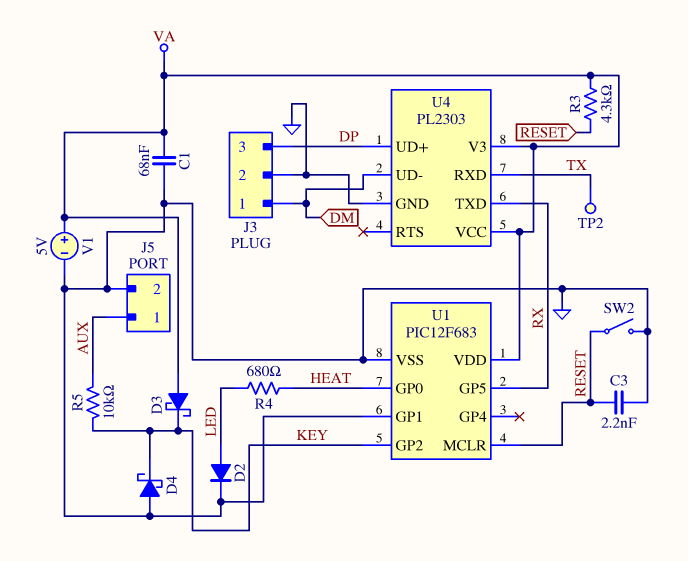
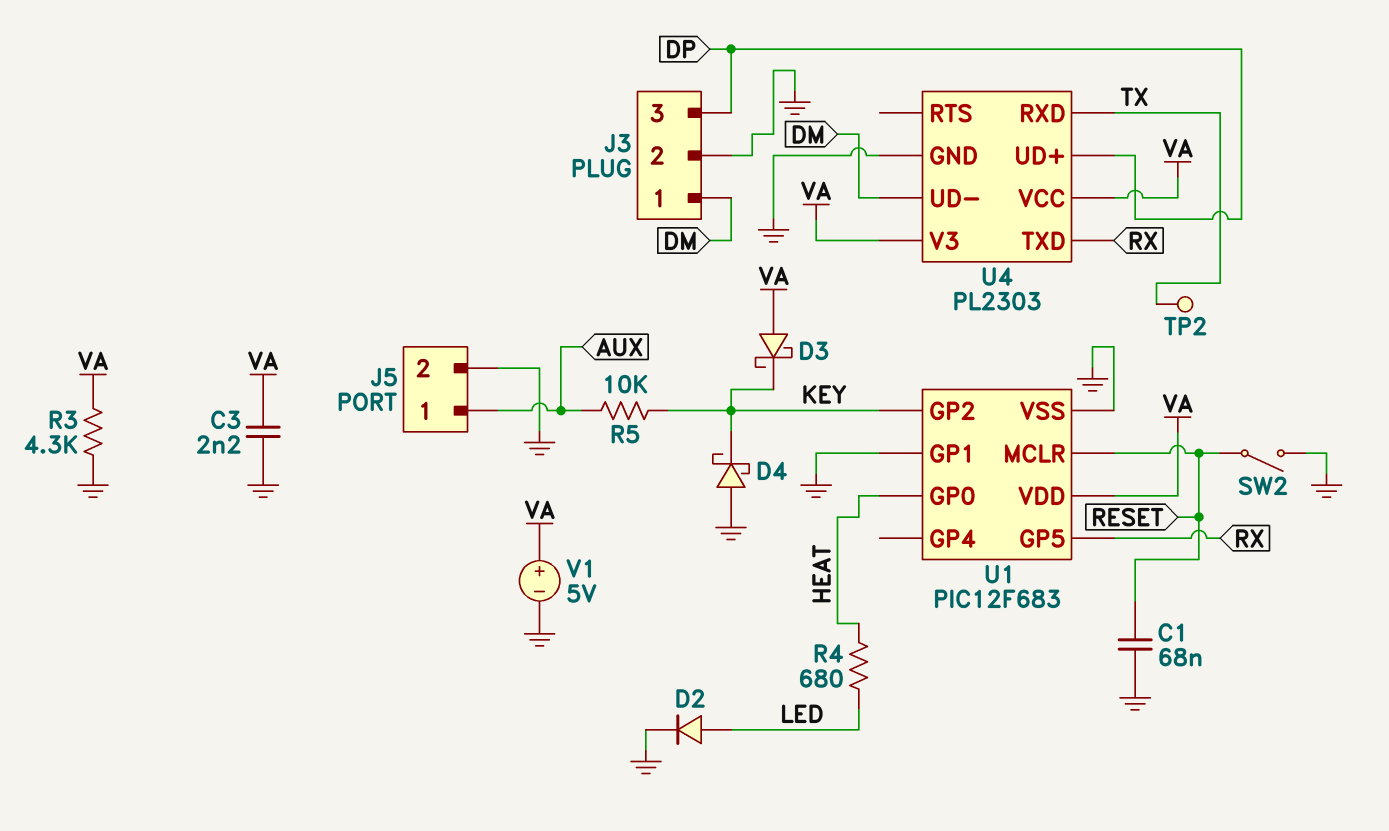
C1: 68nF (GND, VA) -> 68nF (GND, RESET)
C3: 2.2nF (GND, RESET) -> 2.2nF (GND, VA)
R3: 4.3k (RESET, VA) -> 4.3k (GND, VA)

